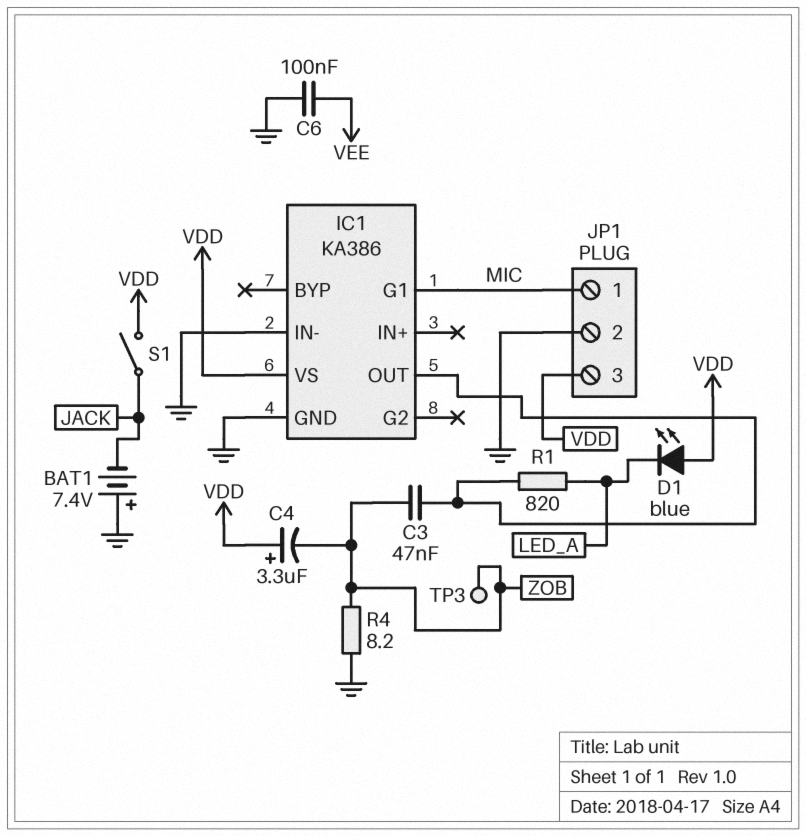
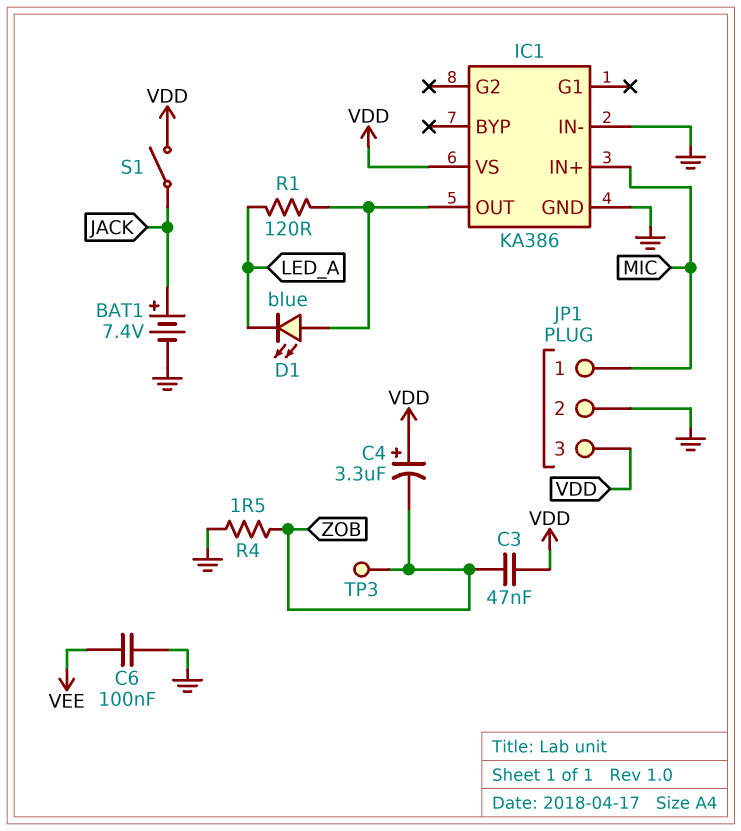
BAT1: 7.4V (plus GND, minus JACK) -> 7.4V (plus JACK, minus GND)
C3: 47nF (IC1/OUT, ZOB) -> 47nF (VDD, ZOB)
D1: LED blue (A VDD, K LED_A) -> LED blue (A IC1/OUT, K LED_A)
IC1 pin G1: MIC -> none
IC1 pin IN+: none -> MIC
R1: 820 (IC1/OUT, LED_A) -> 120 (IC1/OUT, LED_A)
R4: 8.2 (GND, ZOB) -> 1.5 (GND, ZOB)

